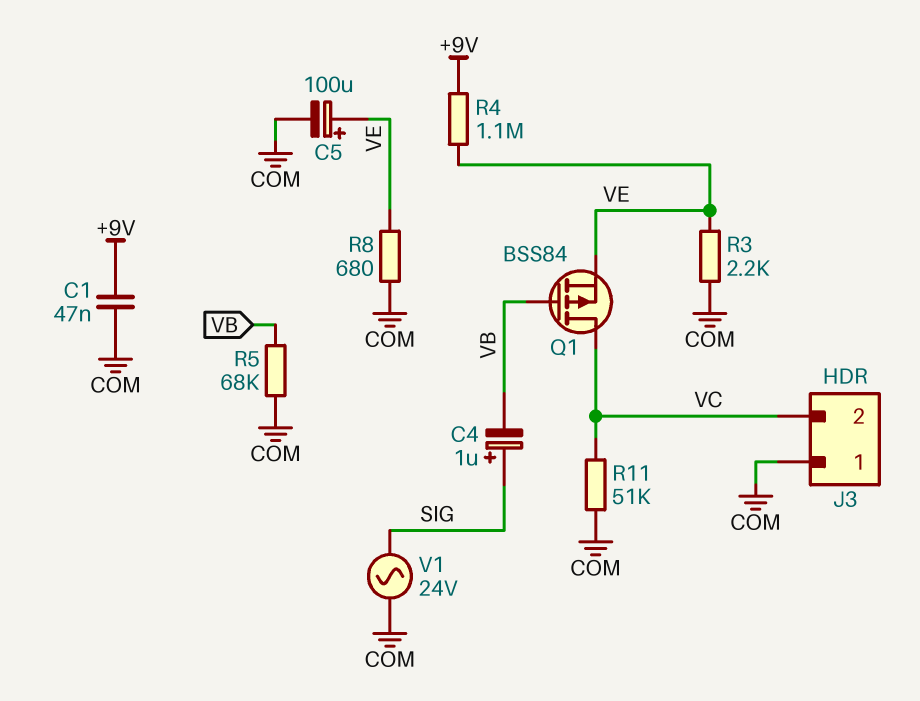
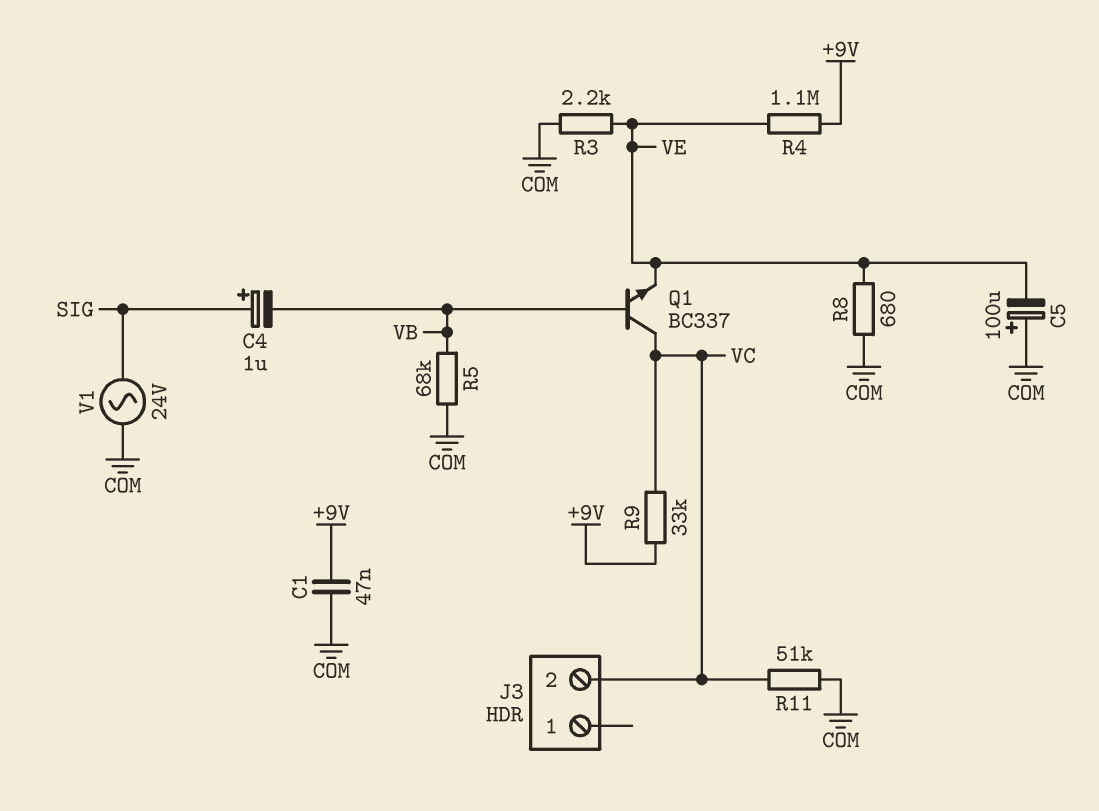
C5: 100uF (plus VE, minus COM) -> 100uF (plus COM, minus VE)
J3 pin 1: COM -> none
Q1: PMOS BSS84 (G VB, D VC, S VE) -> NPN BC337 (B VB, C VC, E VE)
R9: none -> 33k (+9V, VC)

